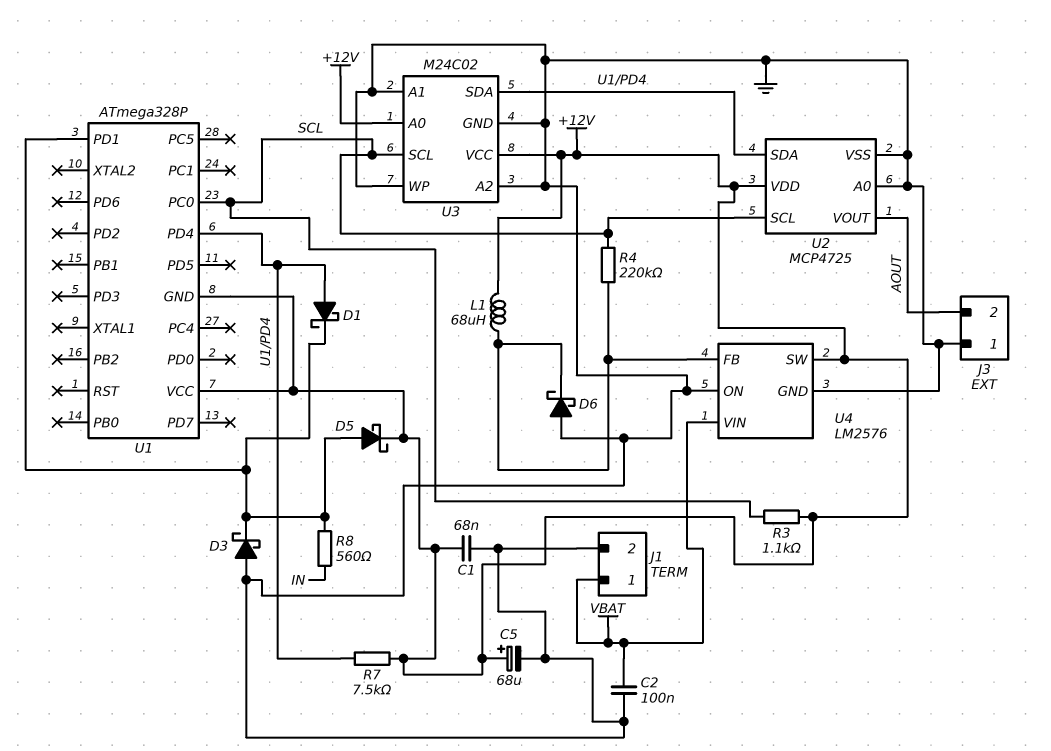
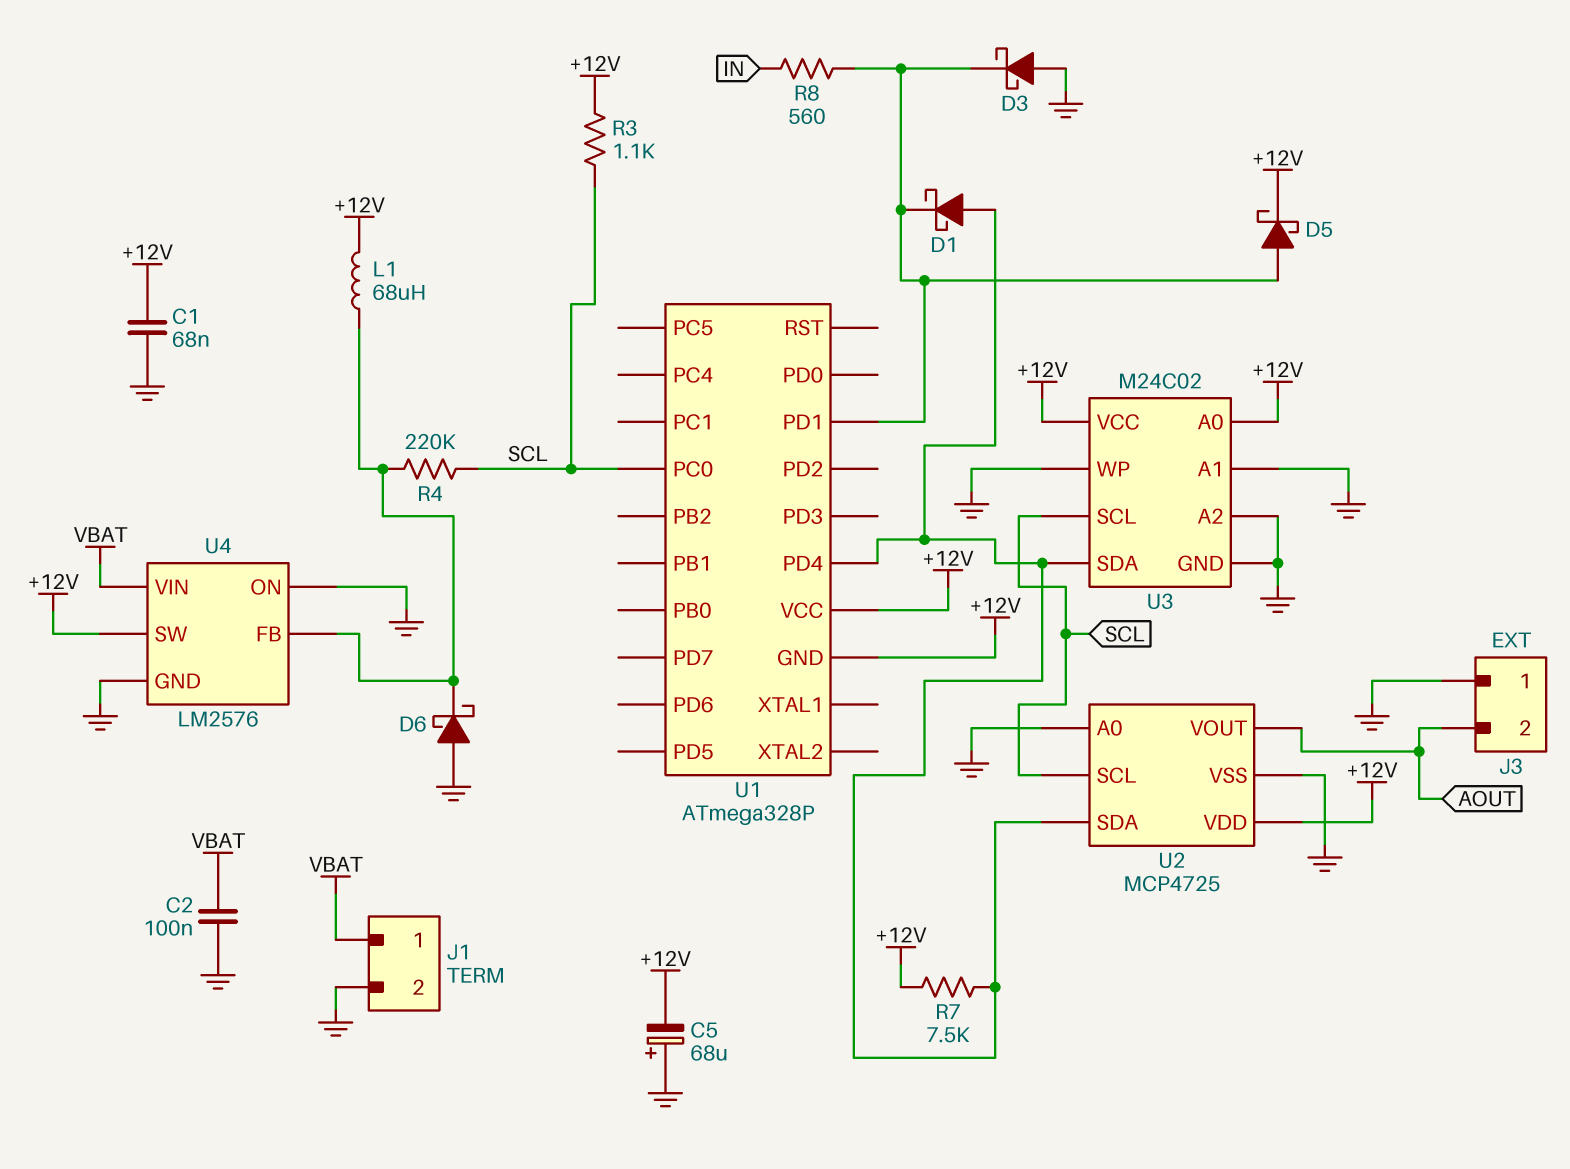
C5: 68uF (plus +12V, minus GND) -> 68uF (plus GND, minus +12V)

